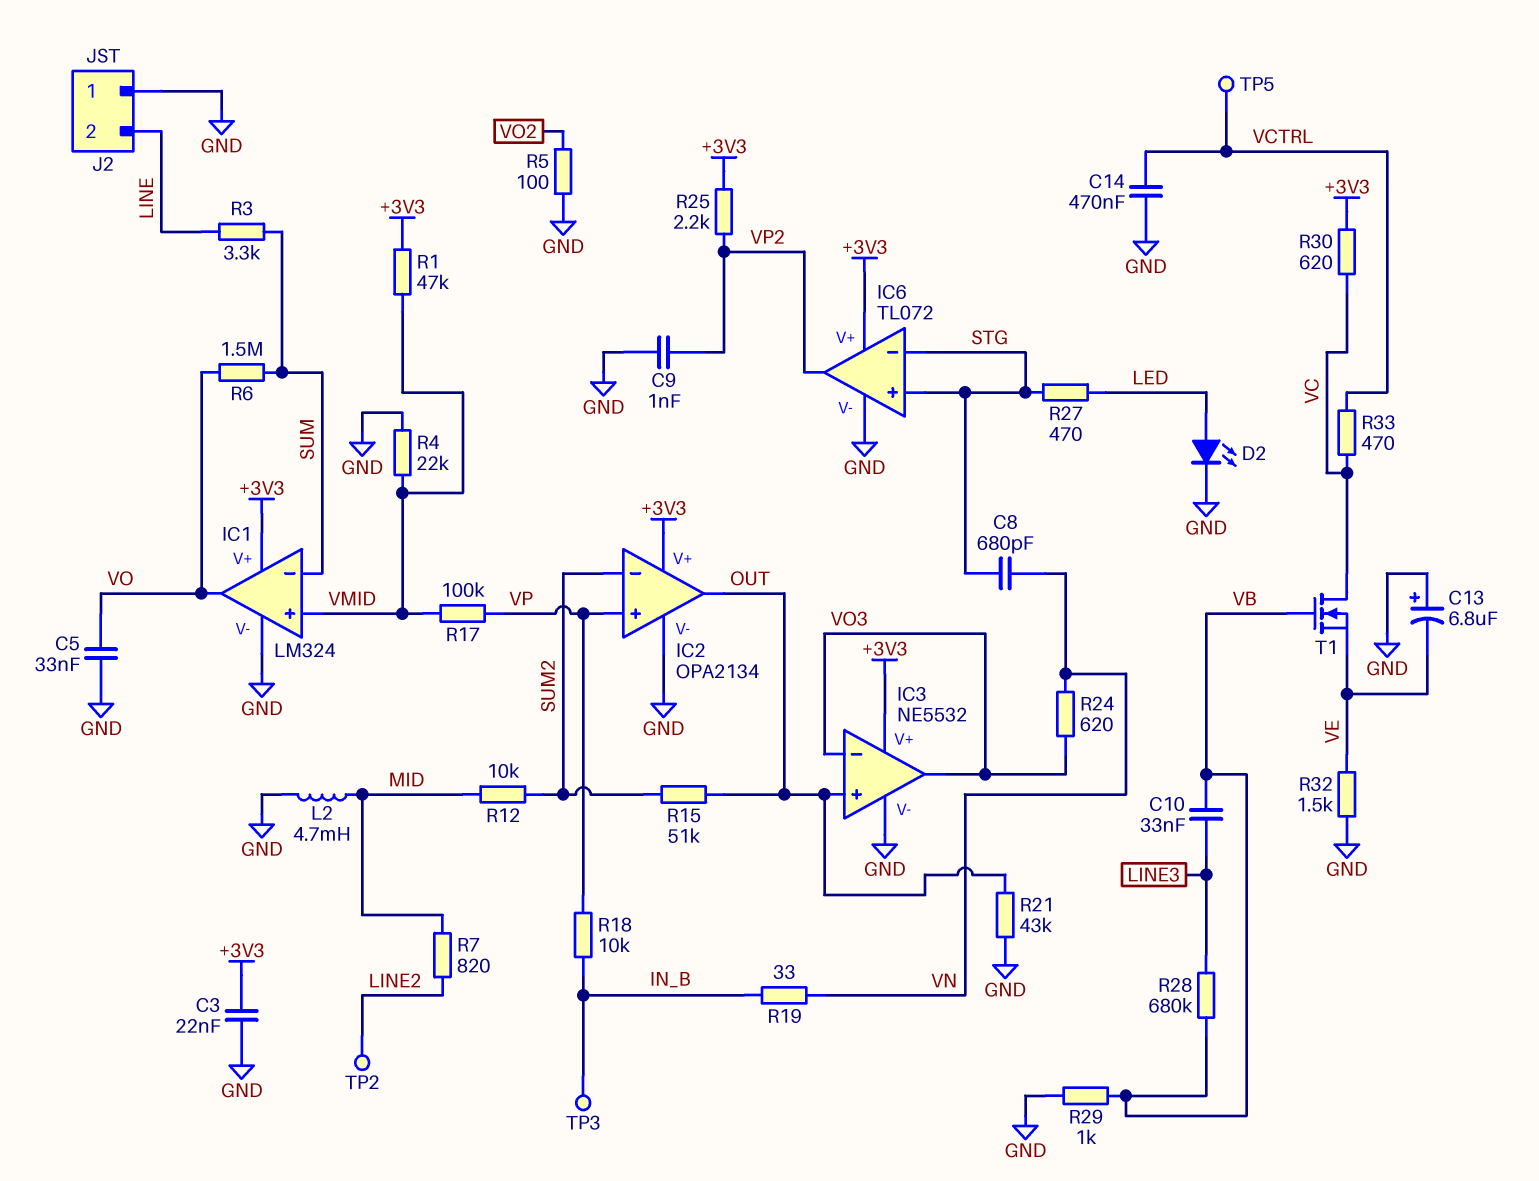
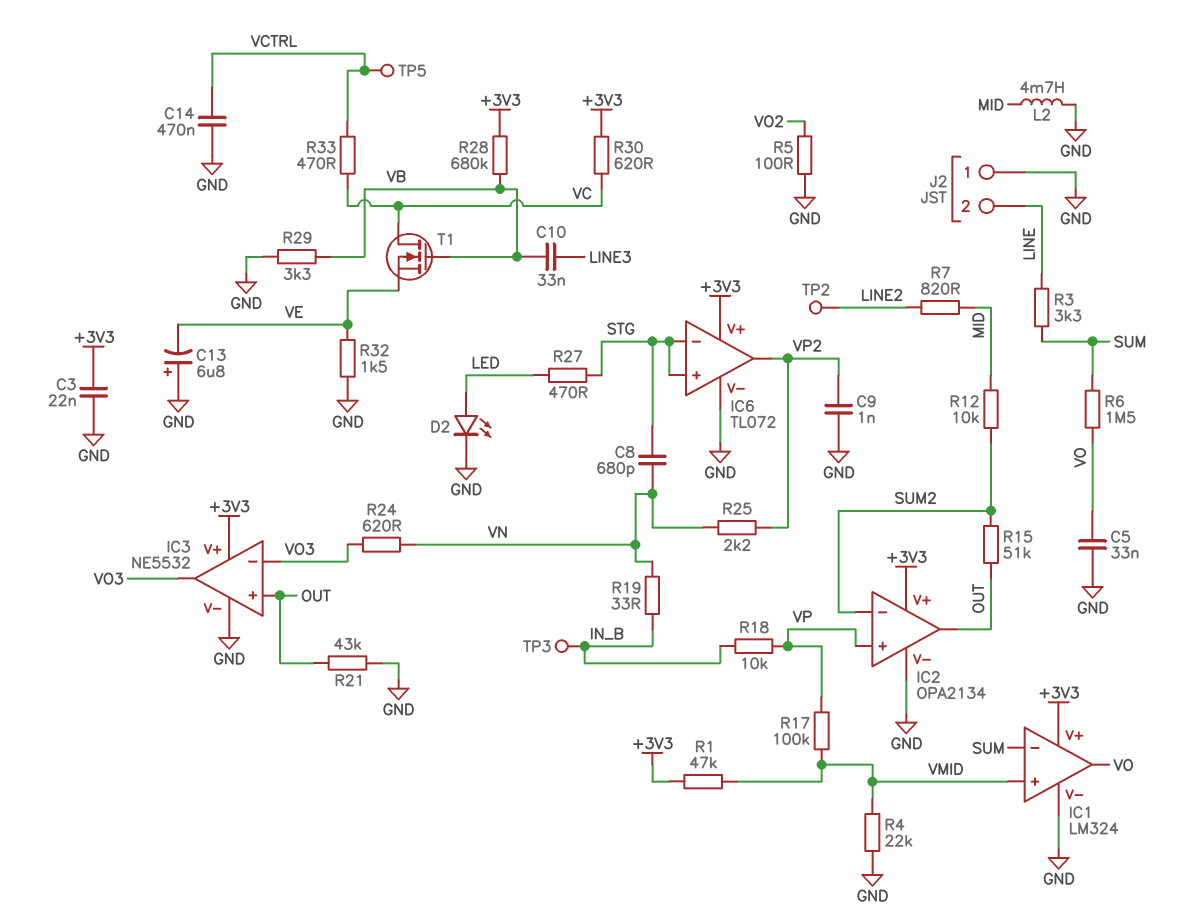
R25: 2.2k (+3V3, VP2) -> 2.2k (VN, VP2)
R28: 680k (LINE3, VB) -> 680k (+3V3, VB)
R29: 1k (GND, VB) -> 3.3k (GND, VB)

